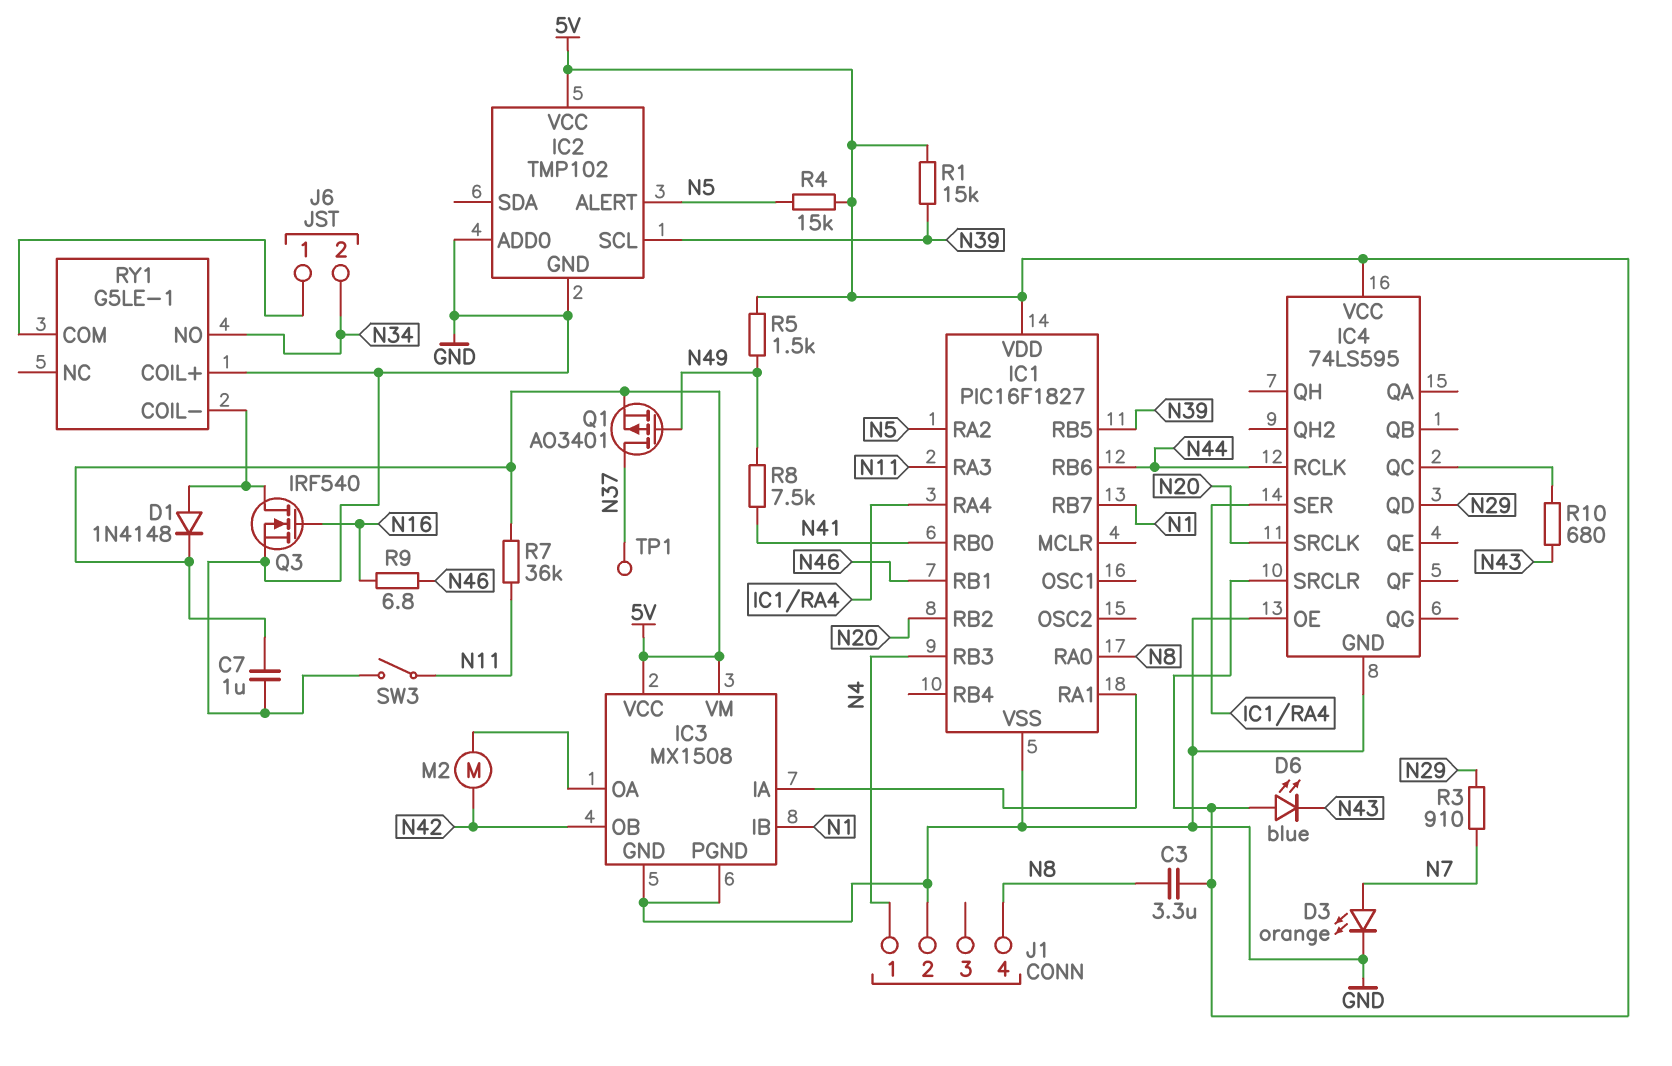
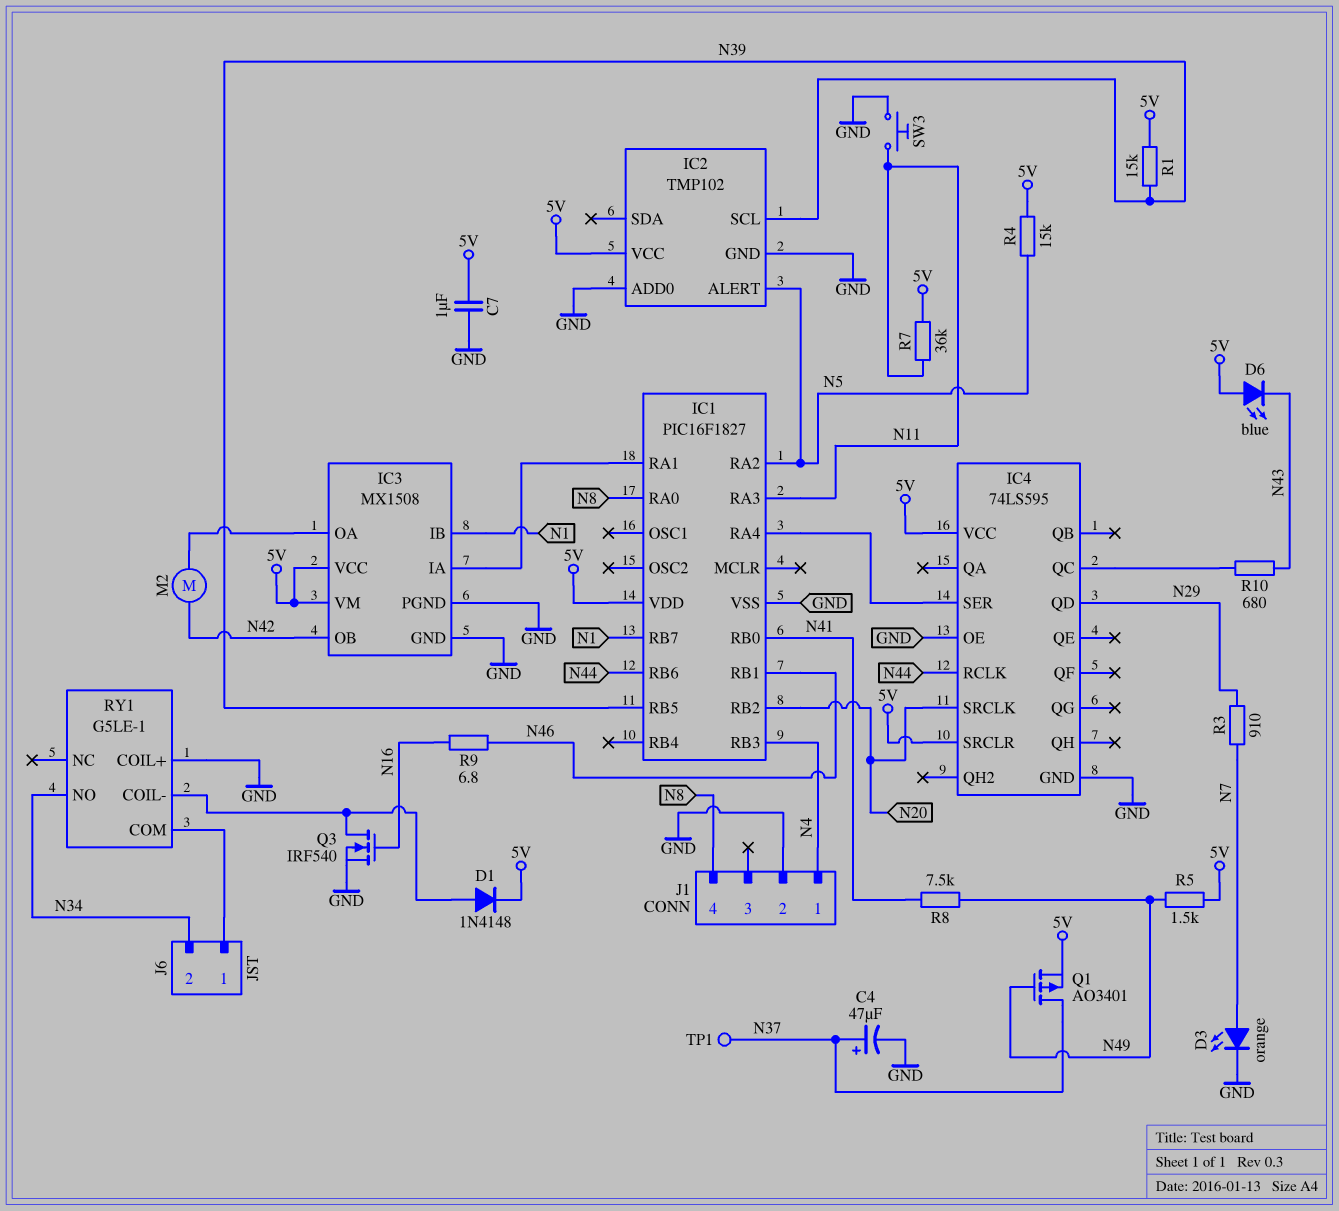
C3: 3.3uF (5V, N8) -> none
C4: none -> 47uF (plus N37, minus GND)
SW3: switch (GND, N11) -> button (GND, N11)

